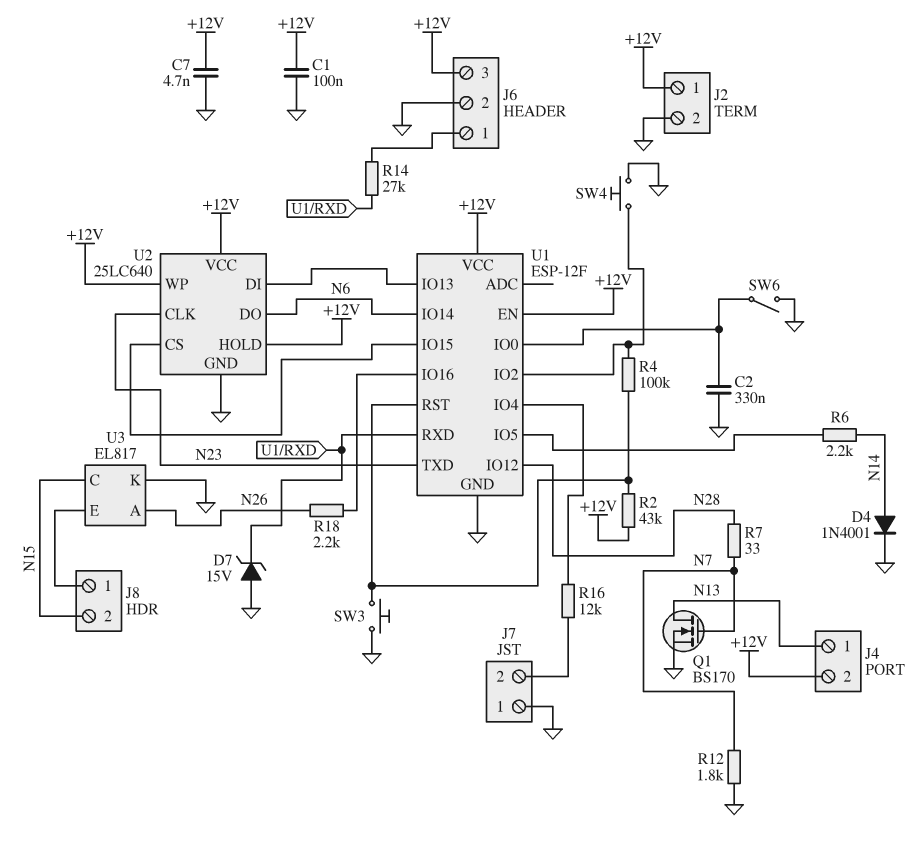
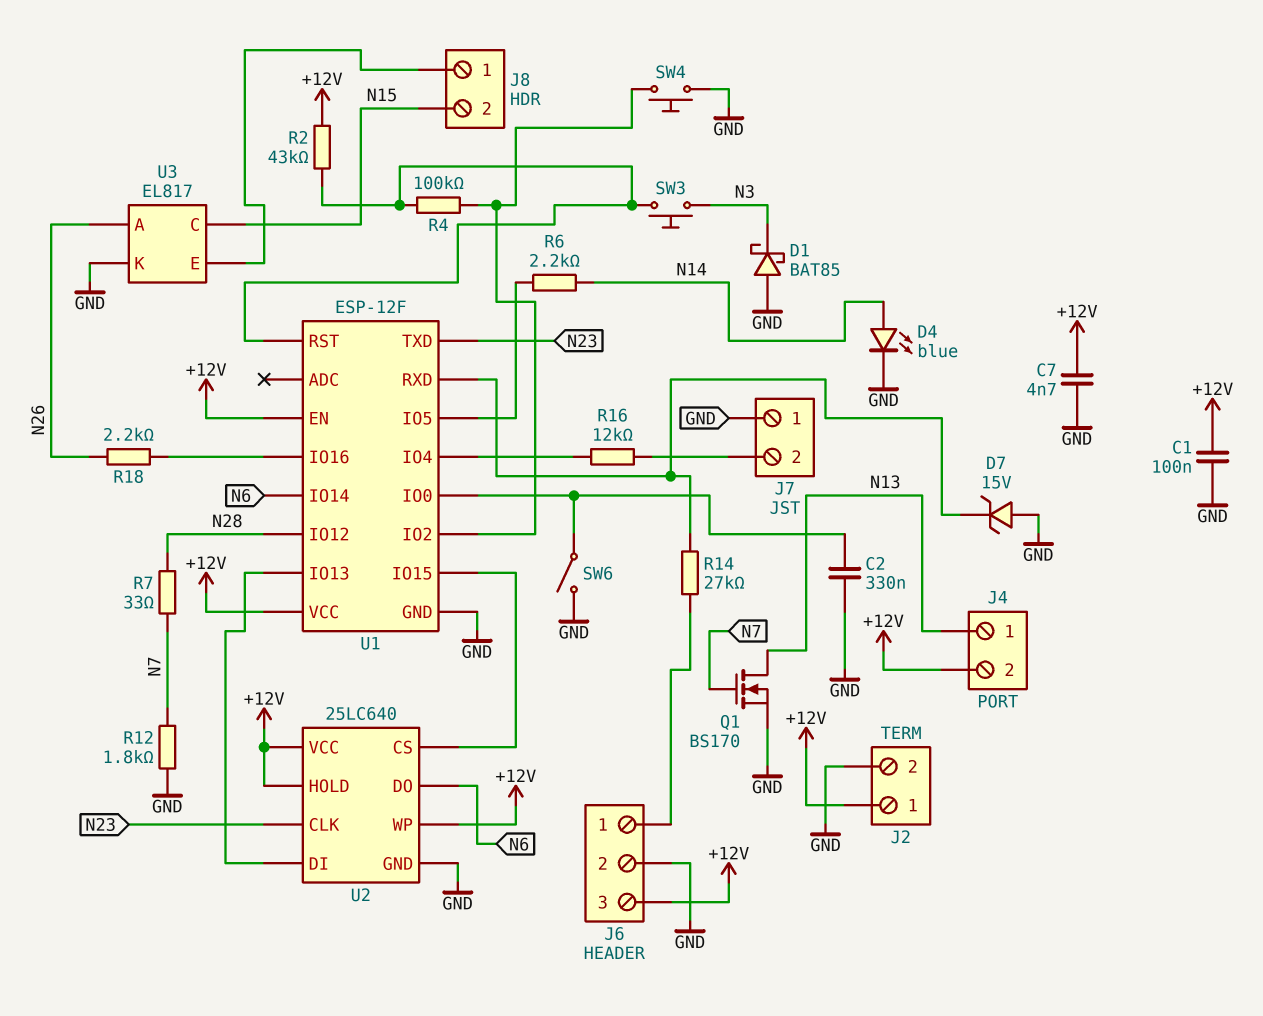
D1: none -> schottky BAT85 (A GND, K N3)
D4: diode 1N4001 (A N14, K GND) -> LED blue (A N14, K GND)
SW3: button (GND, U1/RST) -> button (N3, U1/RST)

